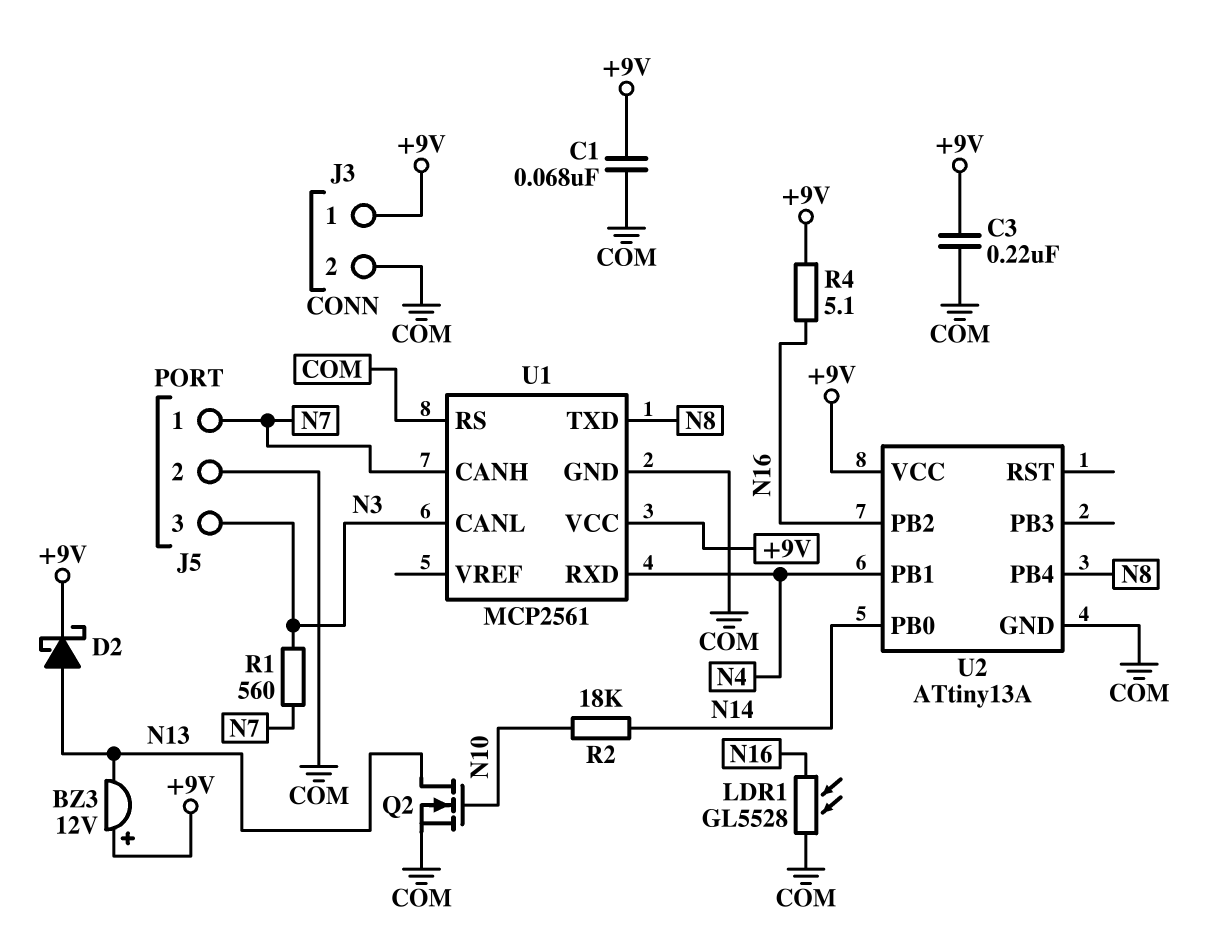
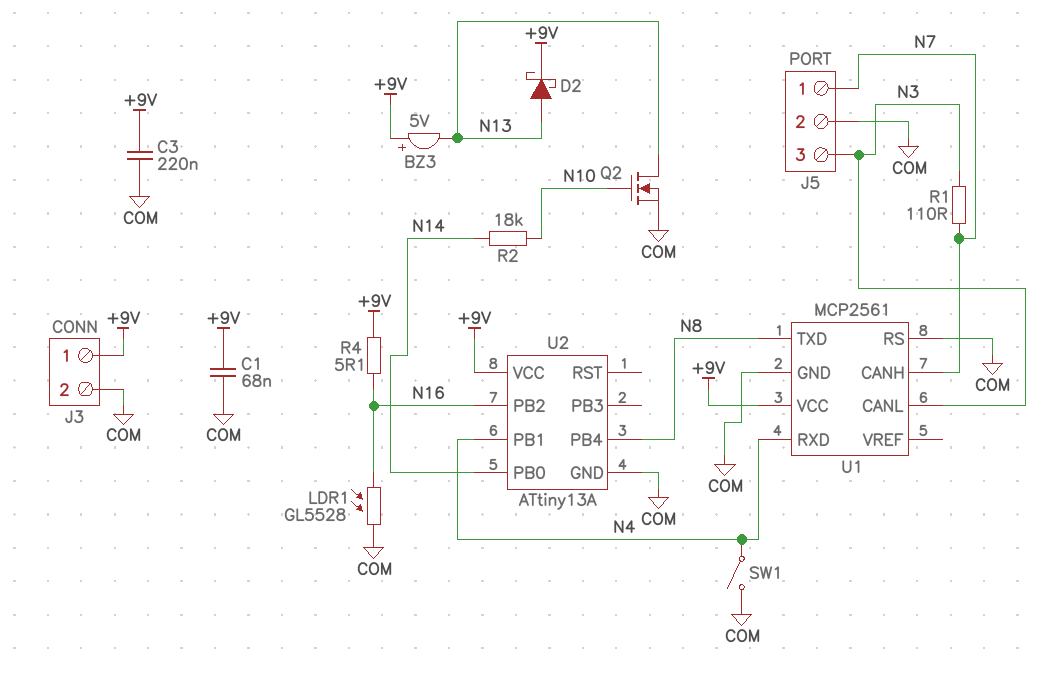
BZ3: buzzer 12V (plus +9V, minus N13) -> buzzer 5V (plus +9V, minus N13)
R1: 560 (N3, N7) -> 110 (N3, N7)
SW1: none -> switch (COM, N4)

